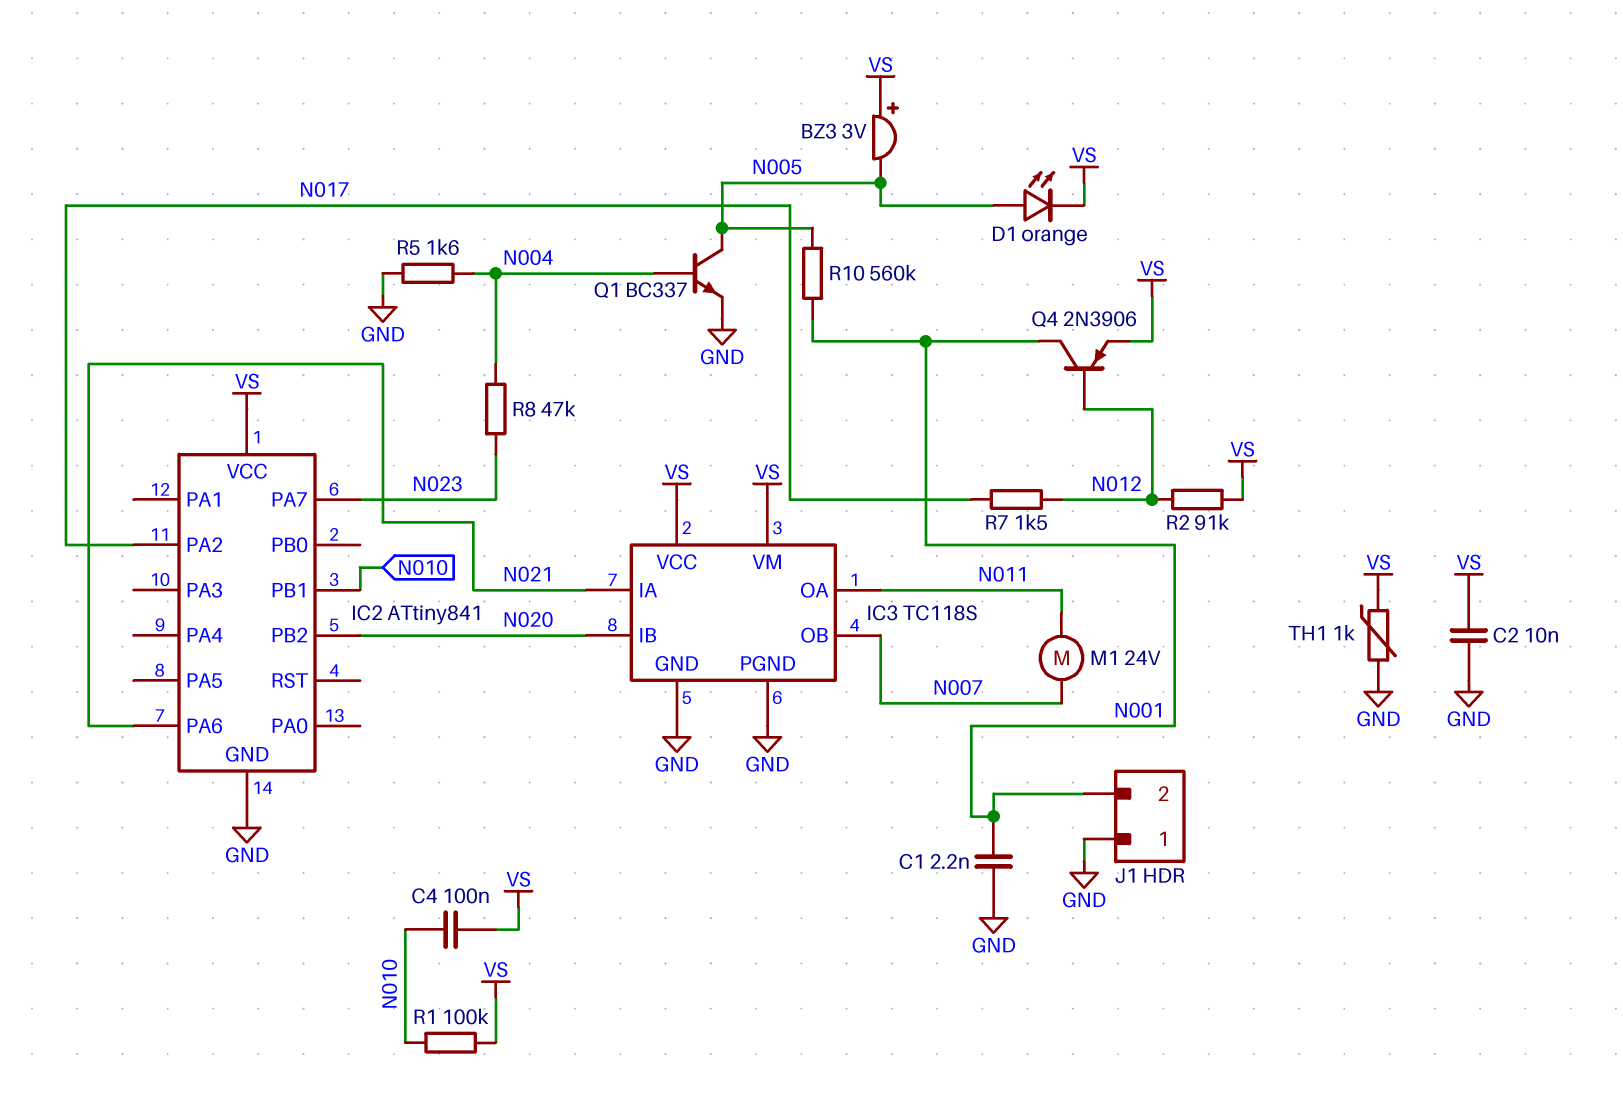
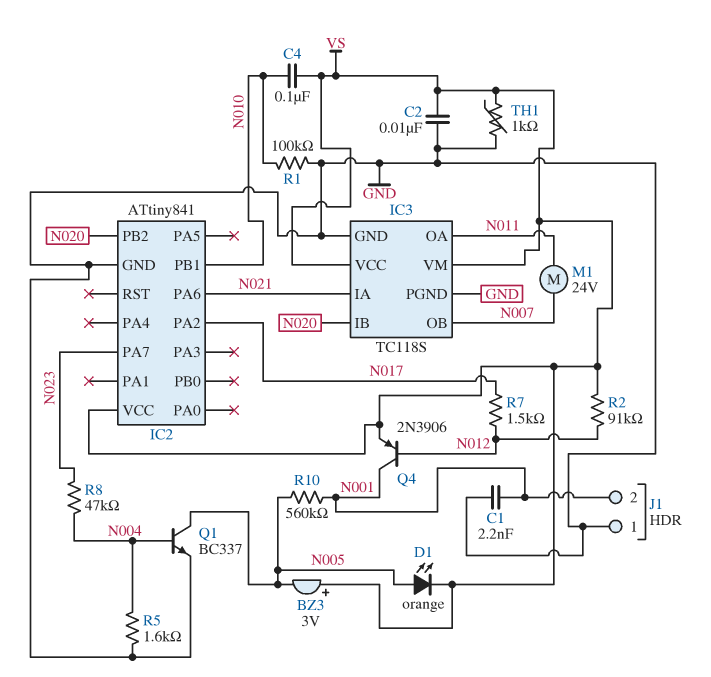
R1: 100k (N010, VS) -> 100k (GND, N010)

